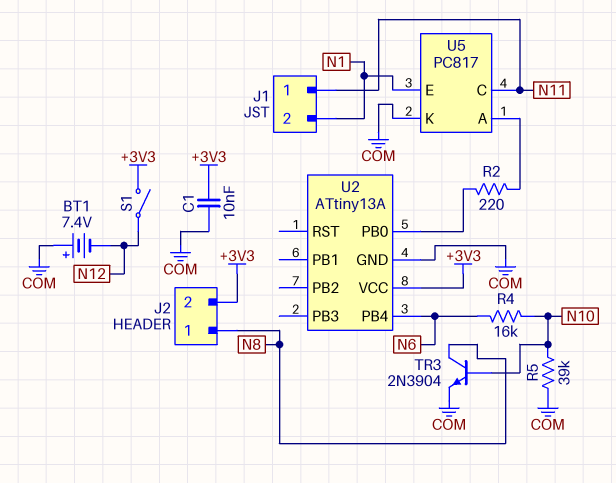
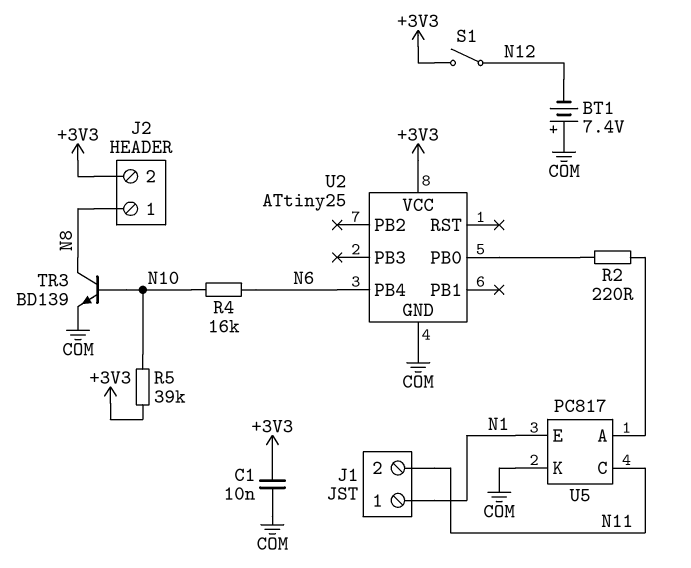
J1 pin 1: N11 -> N1
J1 pin 2: N1 -> N11
R5: 39k (COM, N10) -> 39k (+3V3, N10)
TR3: NPN 2N3904 (B N10, C N8, E COM) -> NPN BD139 (B N10, C N8, E COM)
U2: ATtiny13A -> ATtiny25

